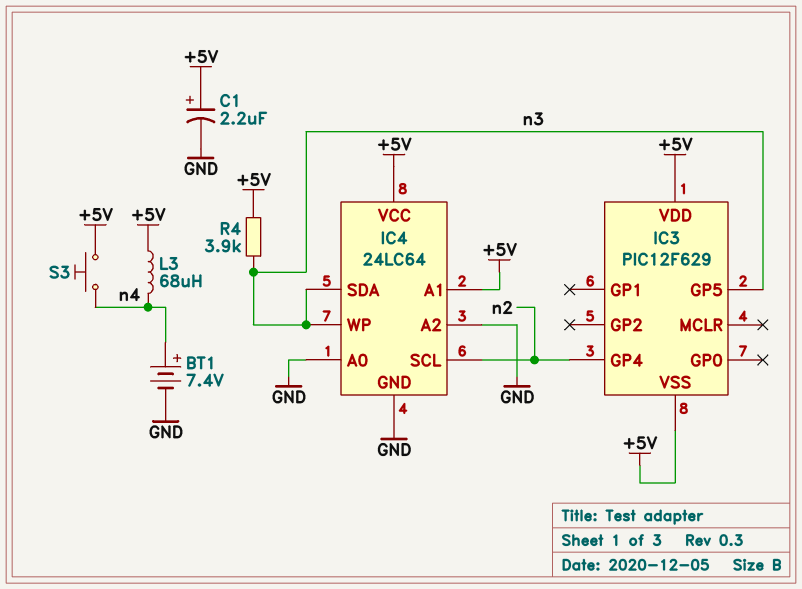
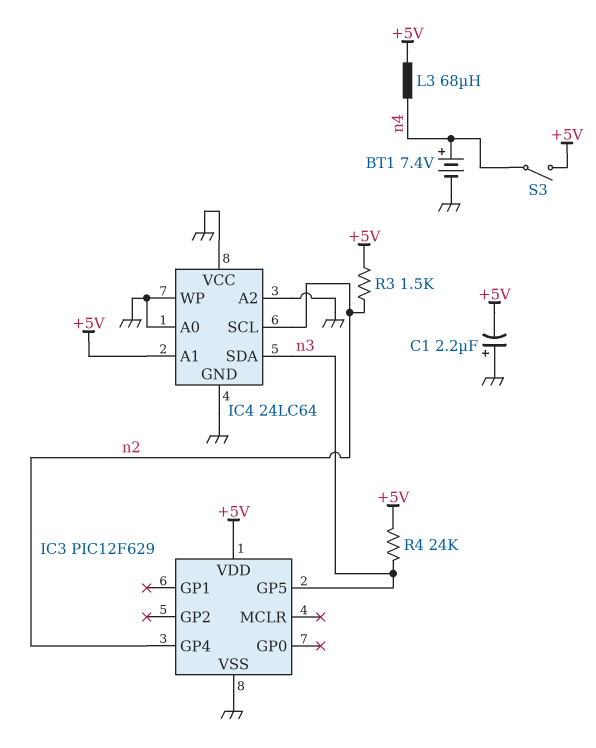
C1: 2.2uF (plus +5V, minus GND) -> 2.2uF (plus GND, minus +5V)
IC3 pin VSS: +5V -> GND
IC4 pin VCC: +5V -> GND
IC4 pin WP: n3 -> GND
R3: none -> 1.5k (+5V, n2)
R4: 3.9k (+5V, n3) -> 24k (+5V, n3)
S3: button (+5V, n4) -> switch (+5V, n4)

